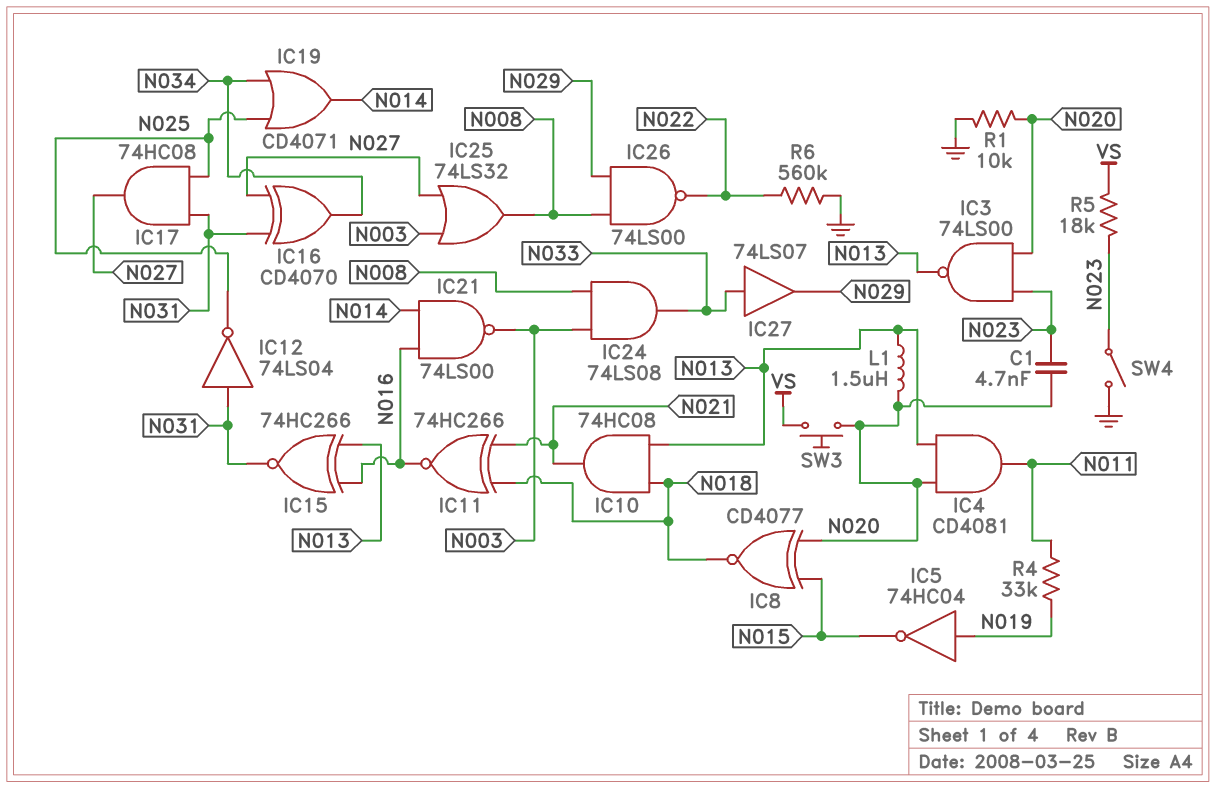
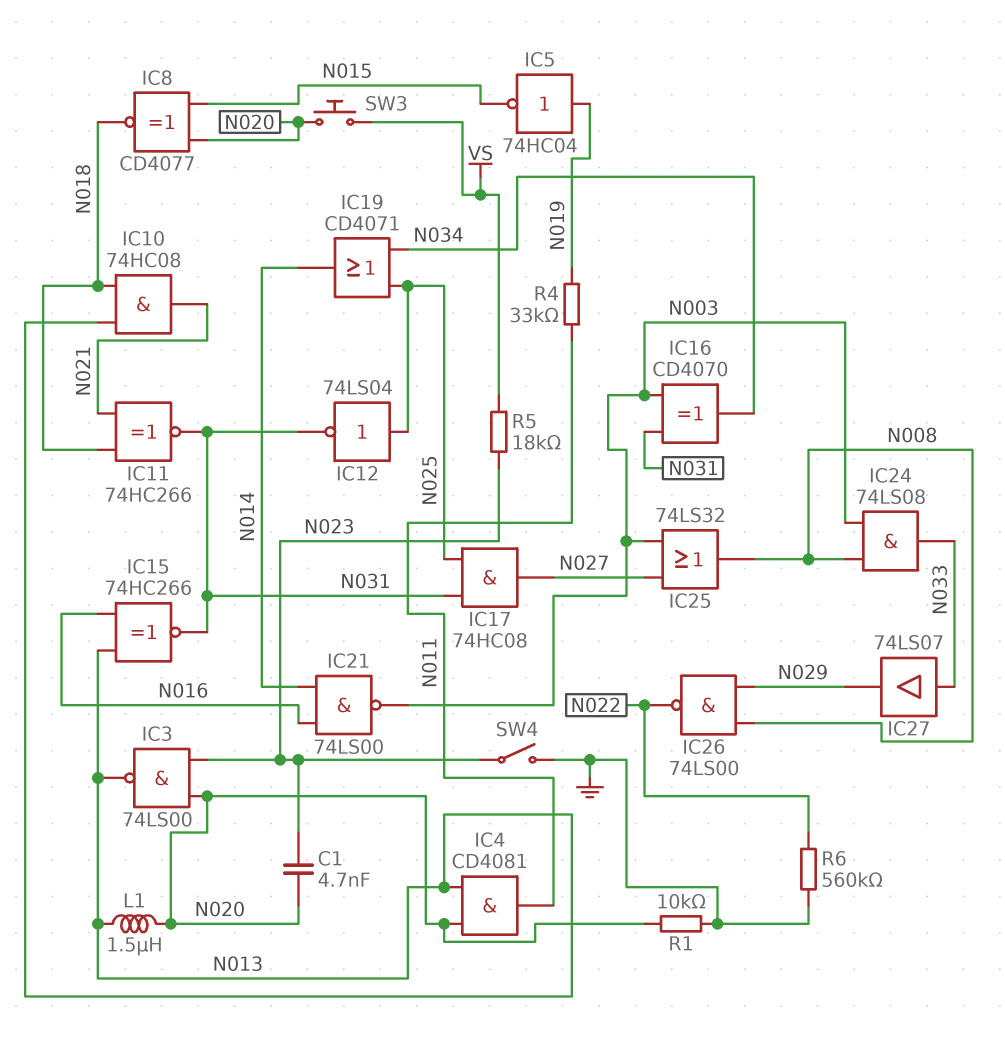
IC11: XNOR 74HC266 (in N018, in N021, out N016) -> XNOR 74HC266 (in N018, in N021, out N031)
IC12: NOT 74LS04 (in N031, out N025) -> NOT 74LS04 (in N025, out N031)
IC16: XOR CD4070 (in N027, in N031, out N034) -> XOR CD4070 (in N003, in N031, out N034)

